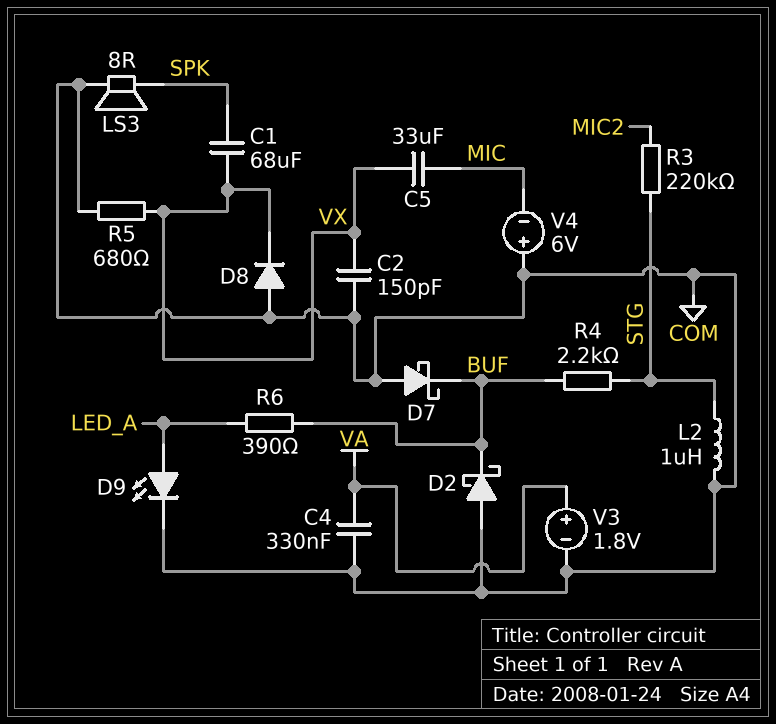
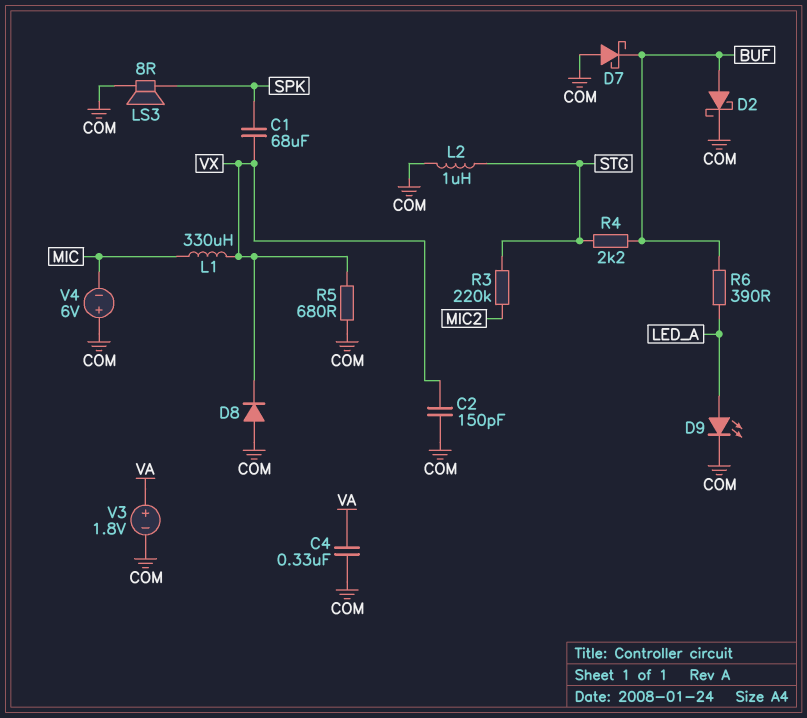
C5: 33uF (MIC, VX) -> none
D2: schottky (A COM, K BUF) -> schottky (A BUF, K COM)
L1: none -> 330uH (MIC, VX)

